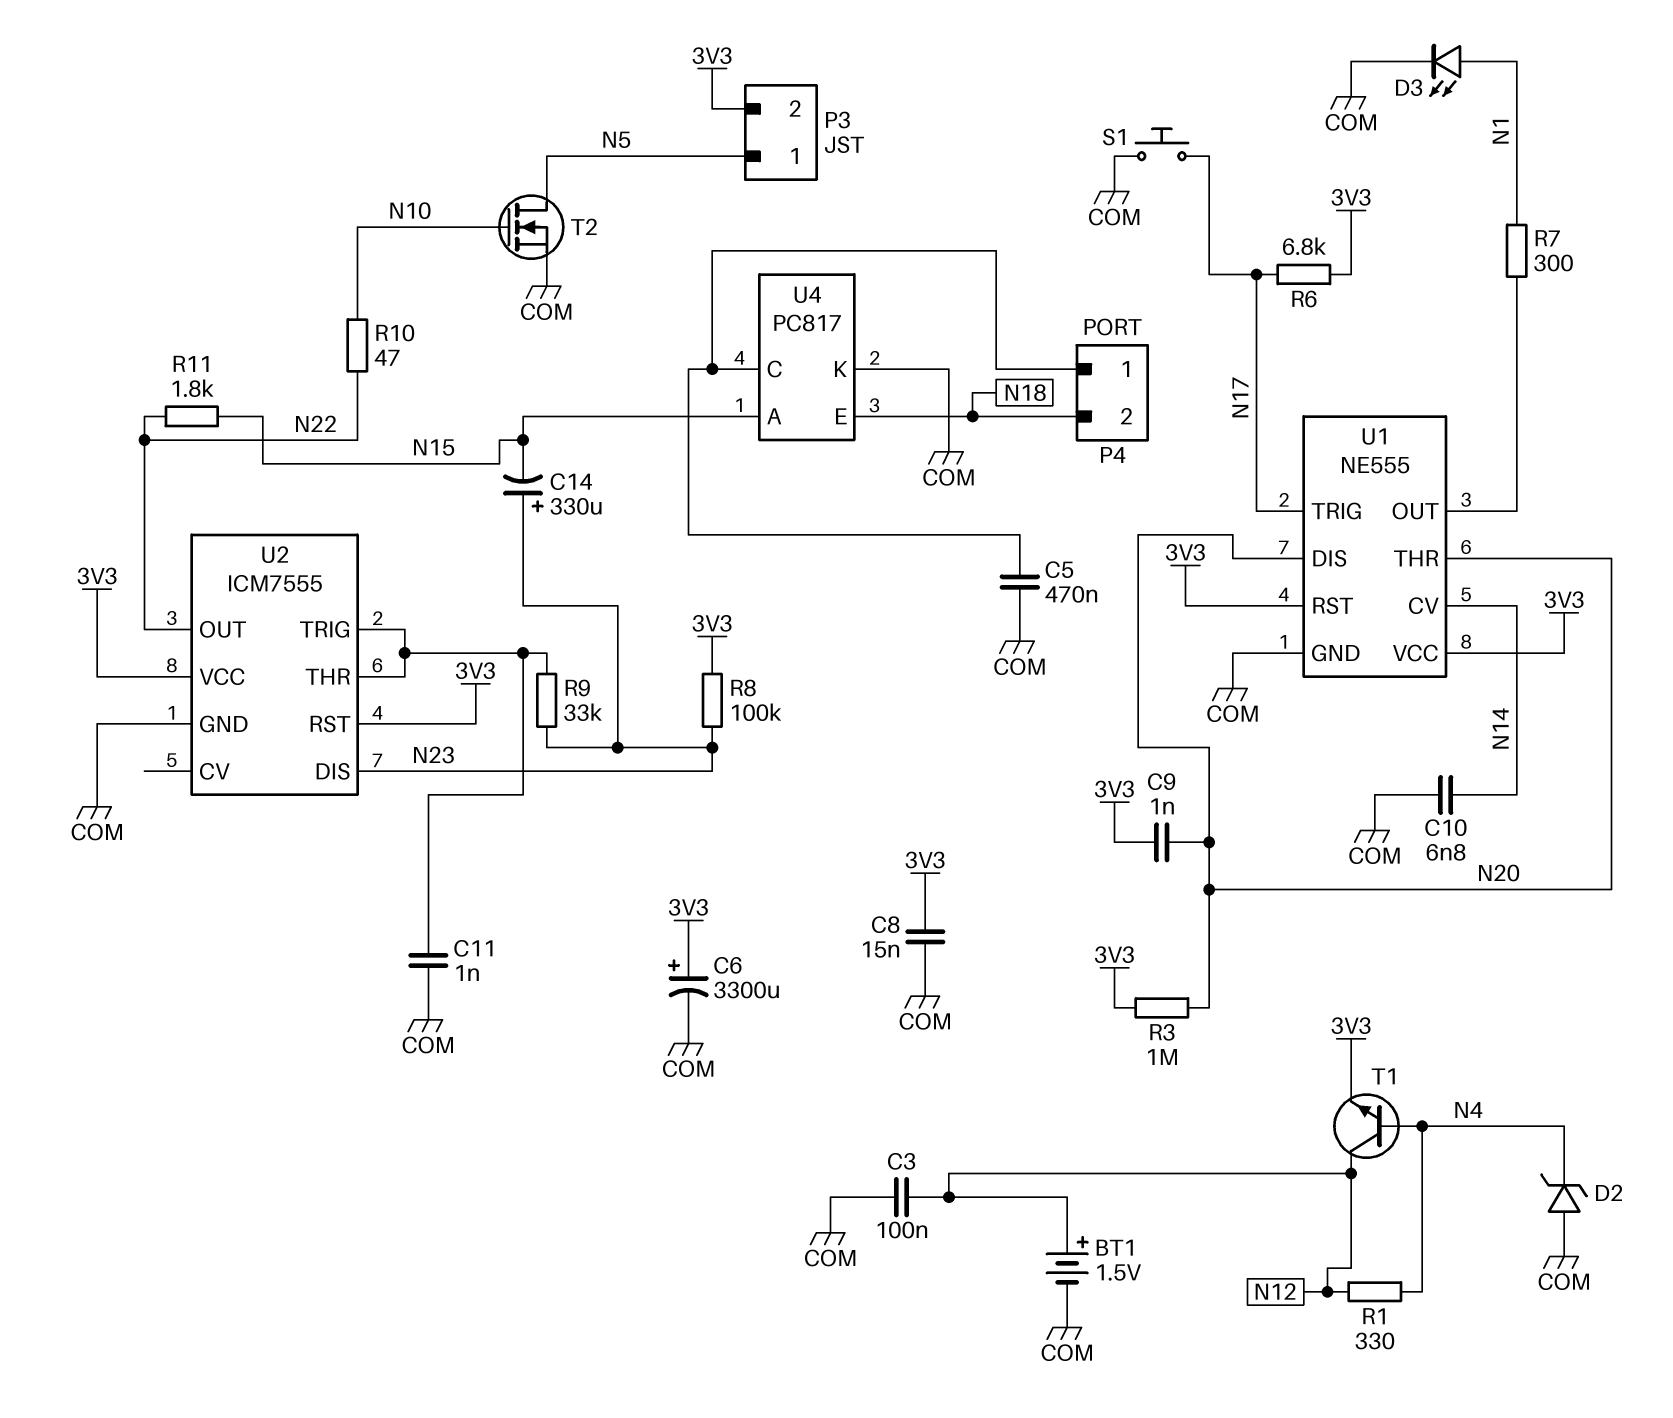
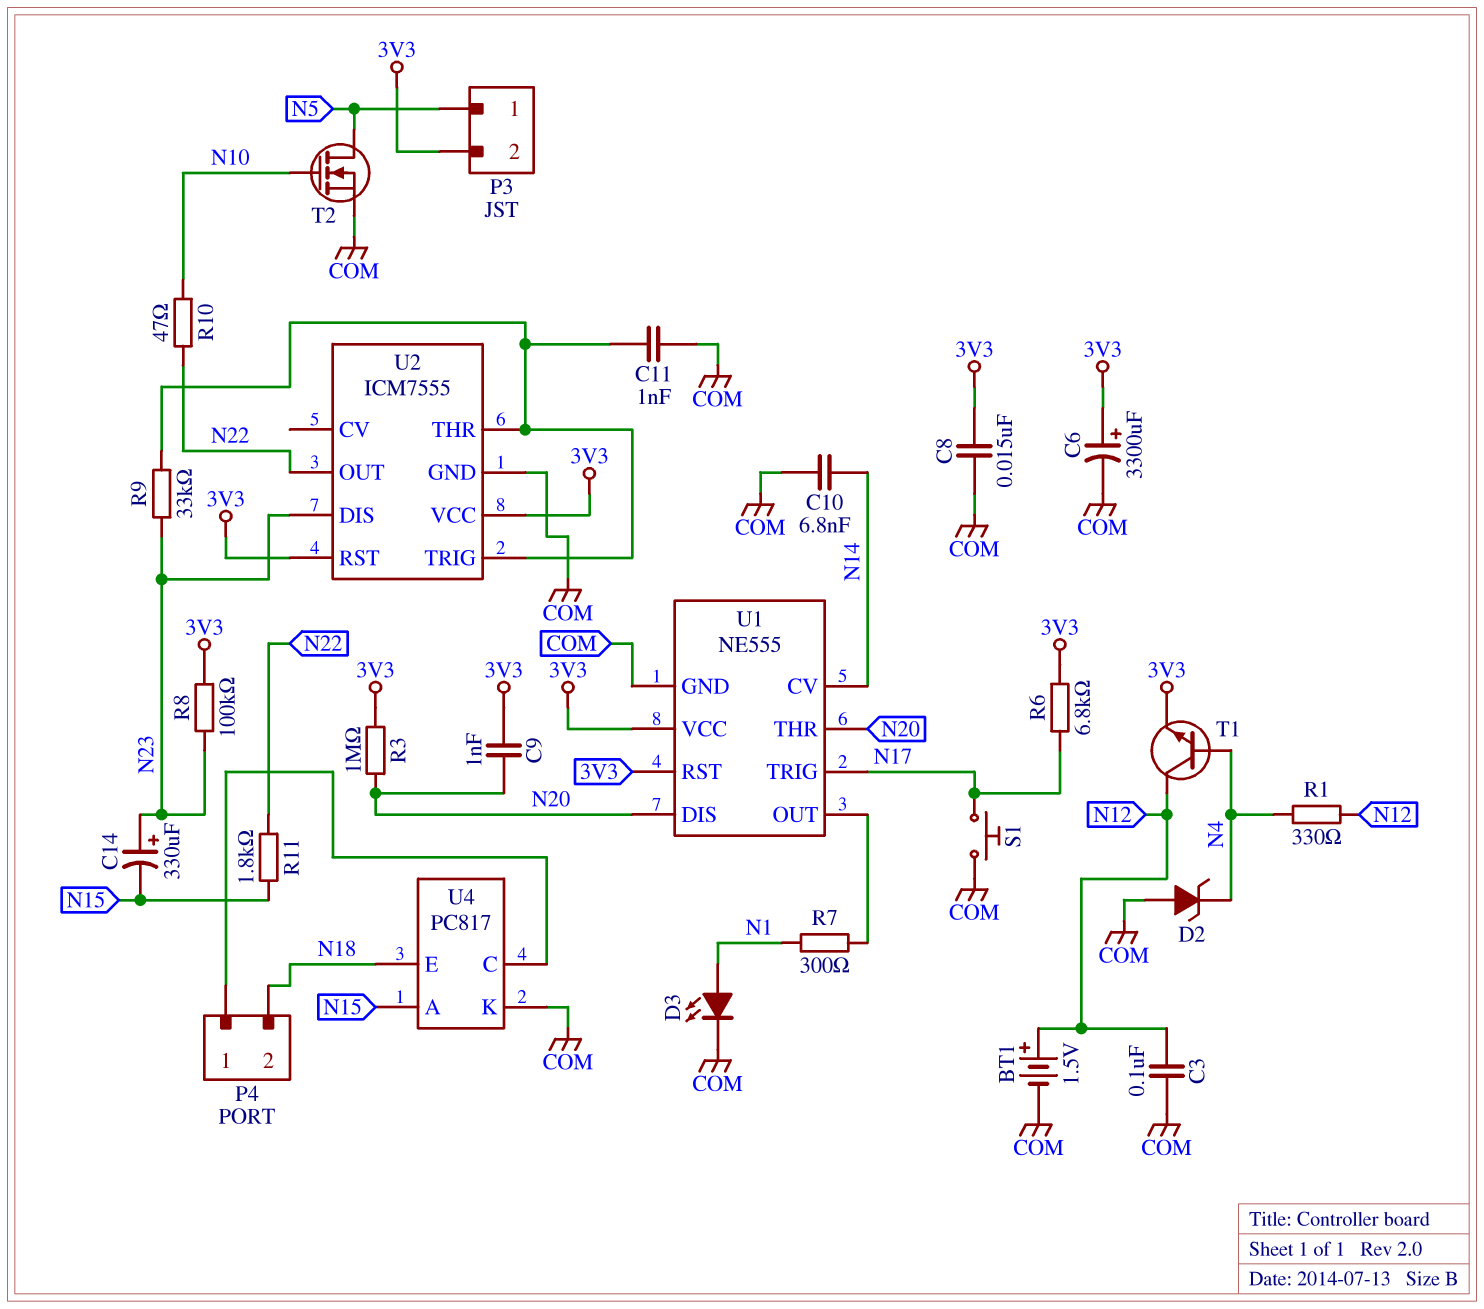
C5: 470nF (COM, P4/1) -> none

